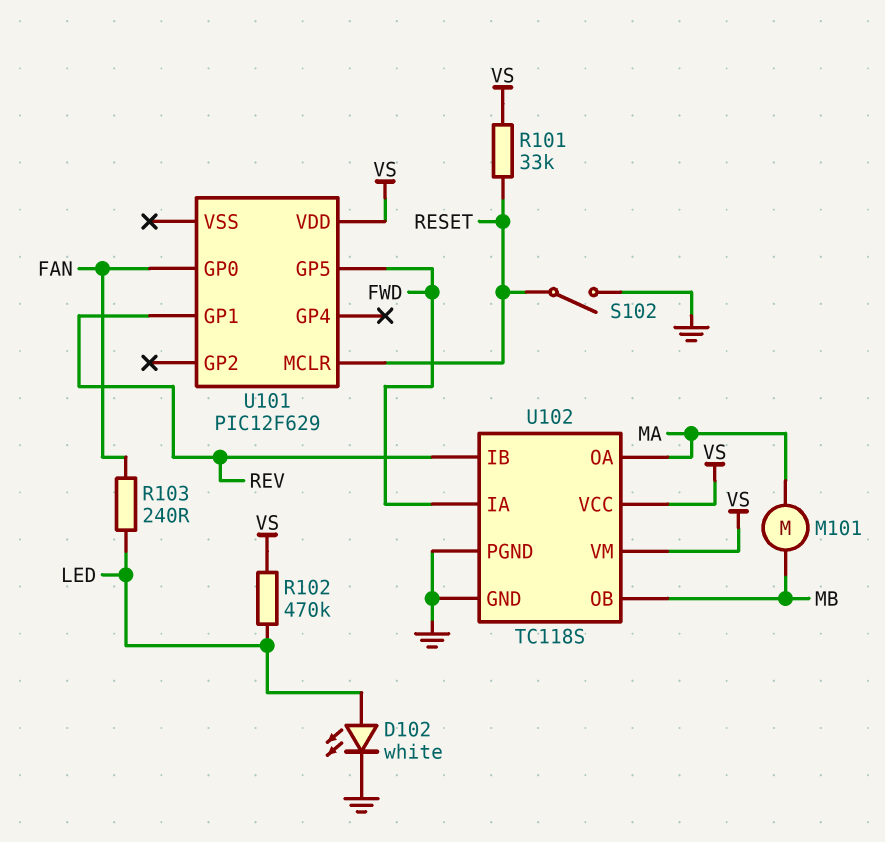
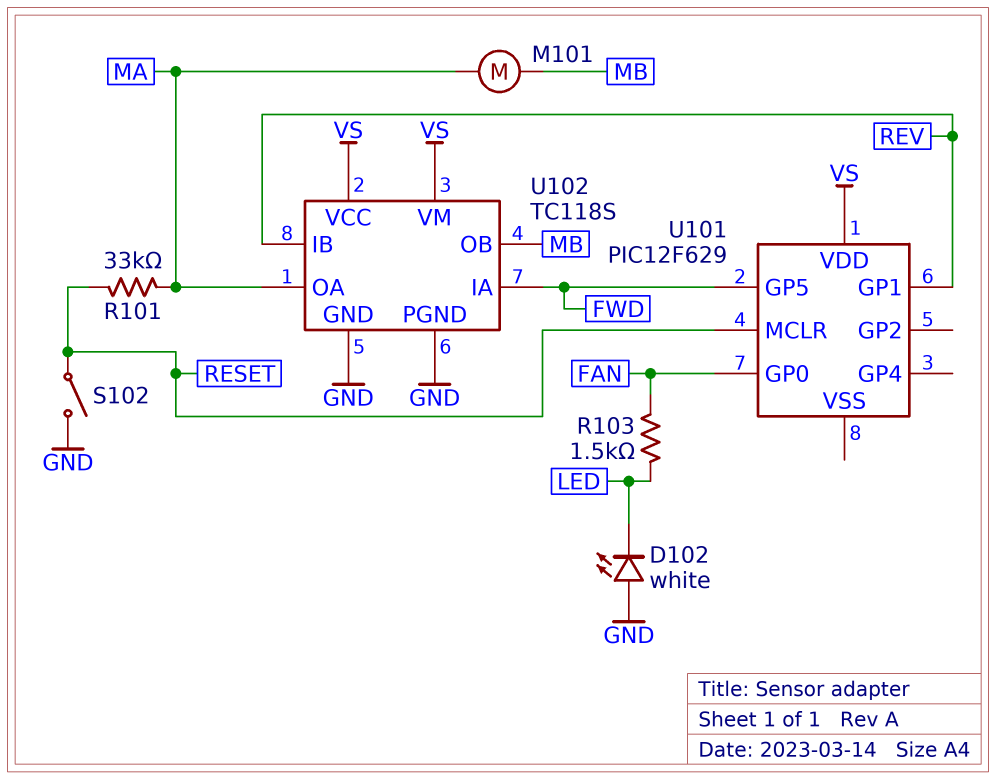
D102: LED white (A LED, K GND) -> LED white (A GND, K LED)
R101: 33k (RESET, VS) -> 33k (MA, RESET)
R102: 470k (LED, VS) -> none
R103: 240 (FAN, LED) -> 1.5k (FAN, LED)

